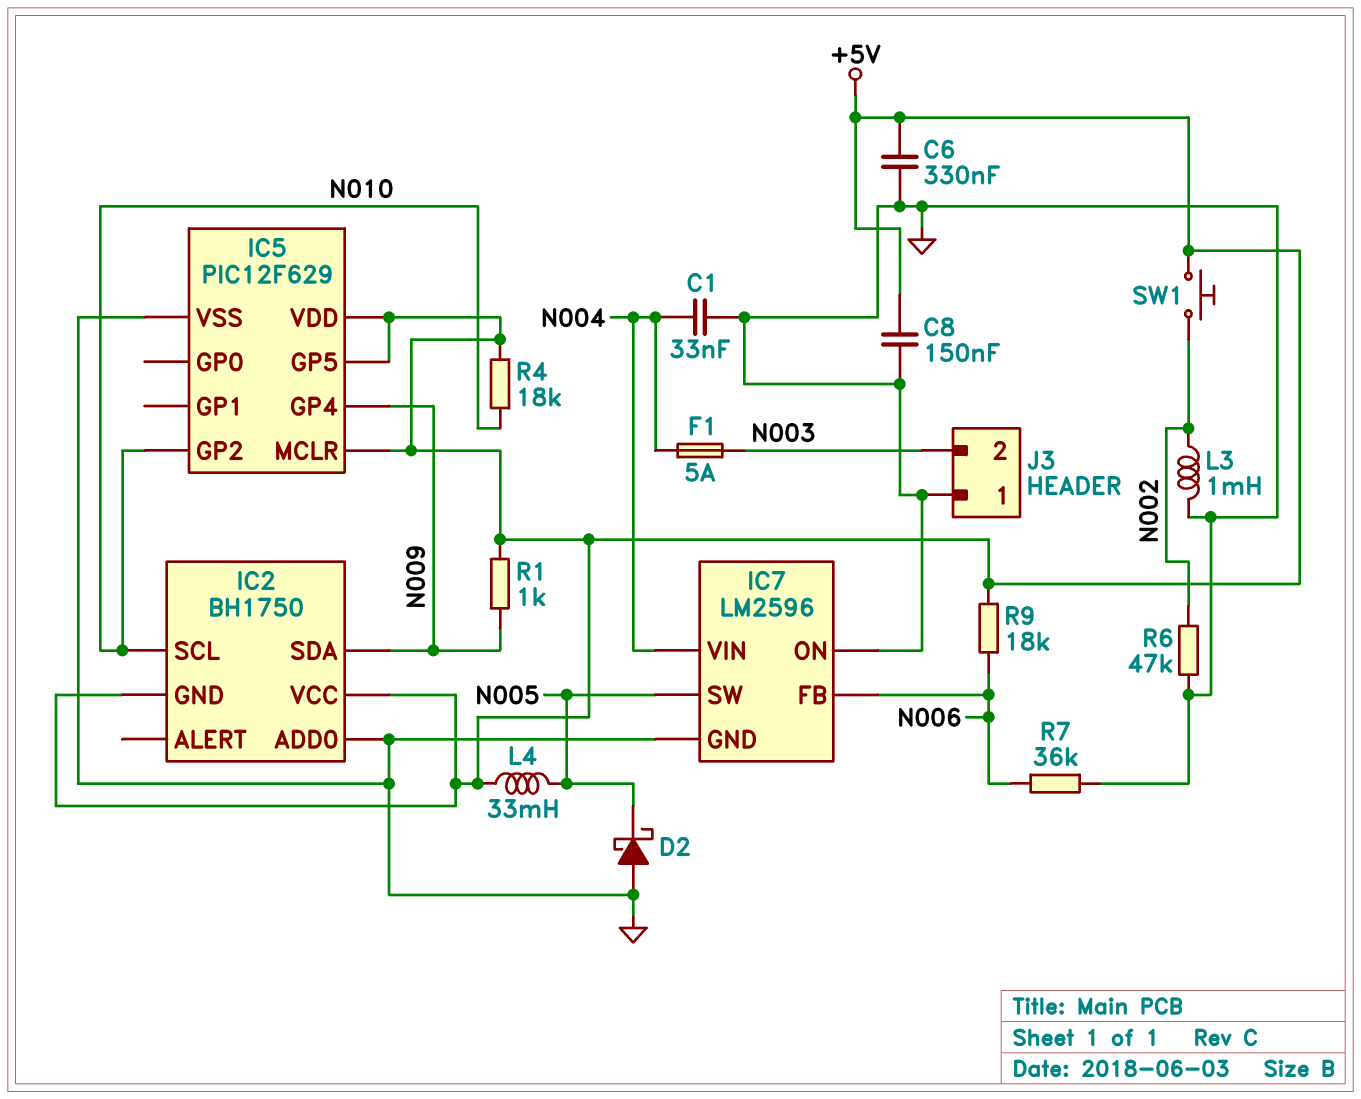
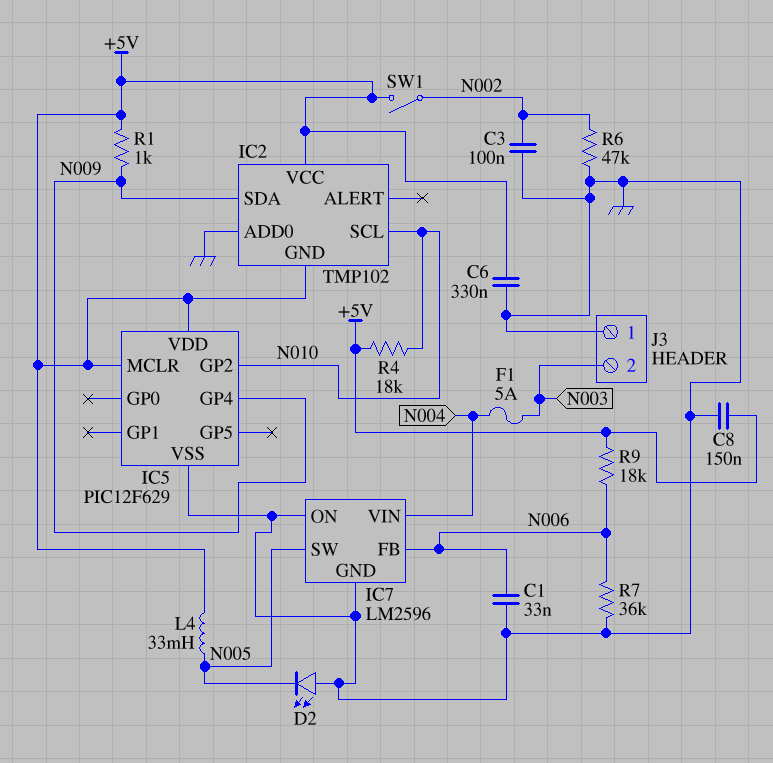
C1: 33nF (GND, N004) -> 33nF (GND, N006)
C3: none -> 100nF (GND, N002)
D2: schottky (A GND, K N005) -> LED (A GND, K N005)
IC2: BH1750 -> TMP102
IC5 pin GP5: +5V -> none
L3: 1mH (GND, N002) -> none
SW1: button (+5V, N002) -> switch (+5V, N002)

